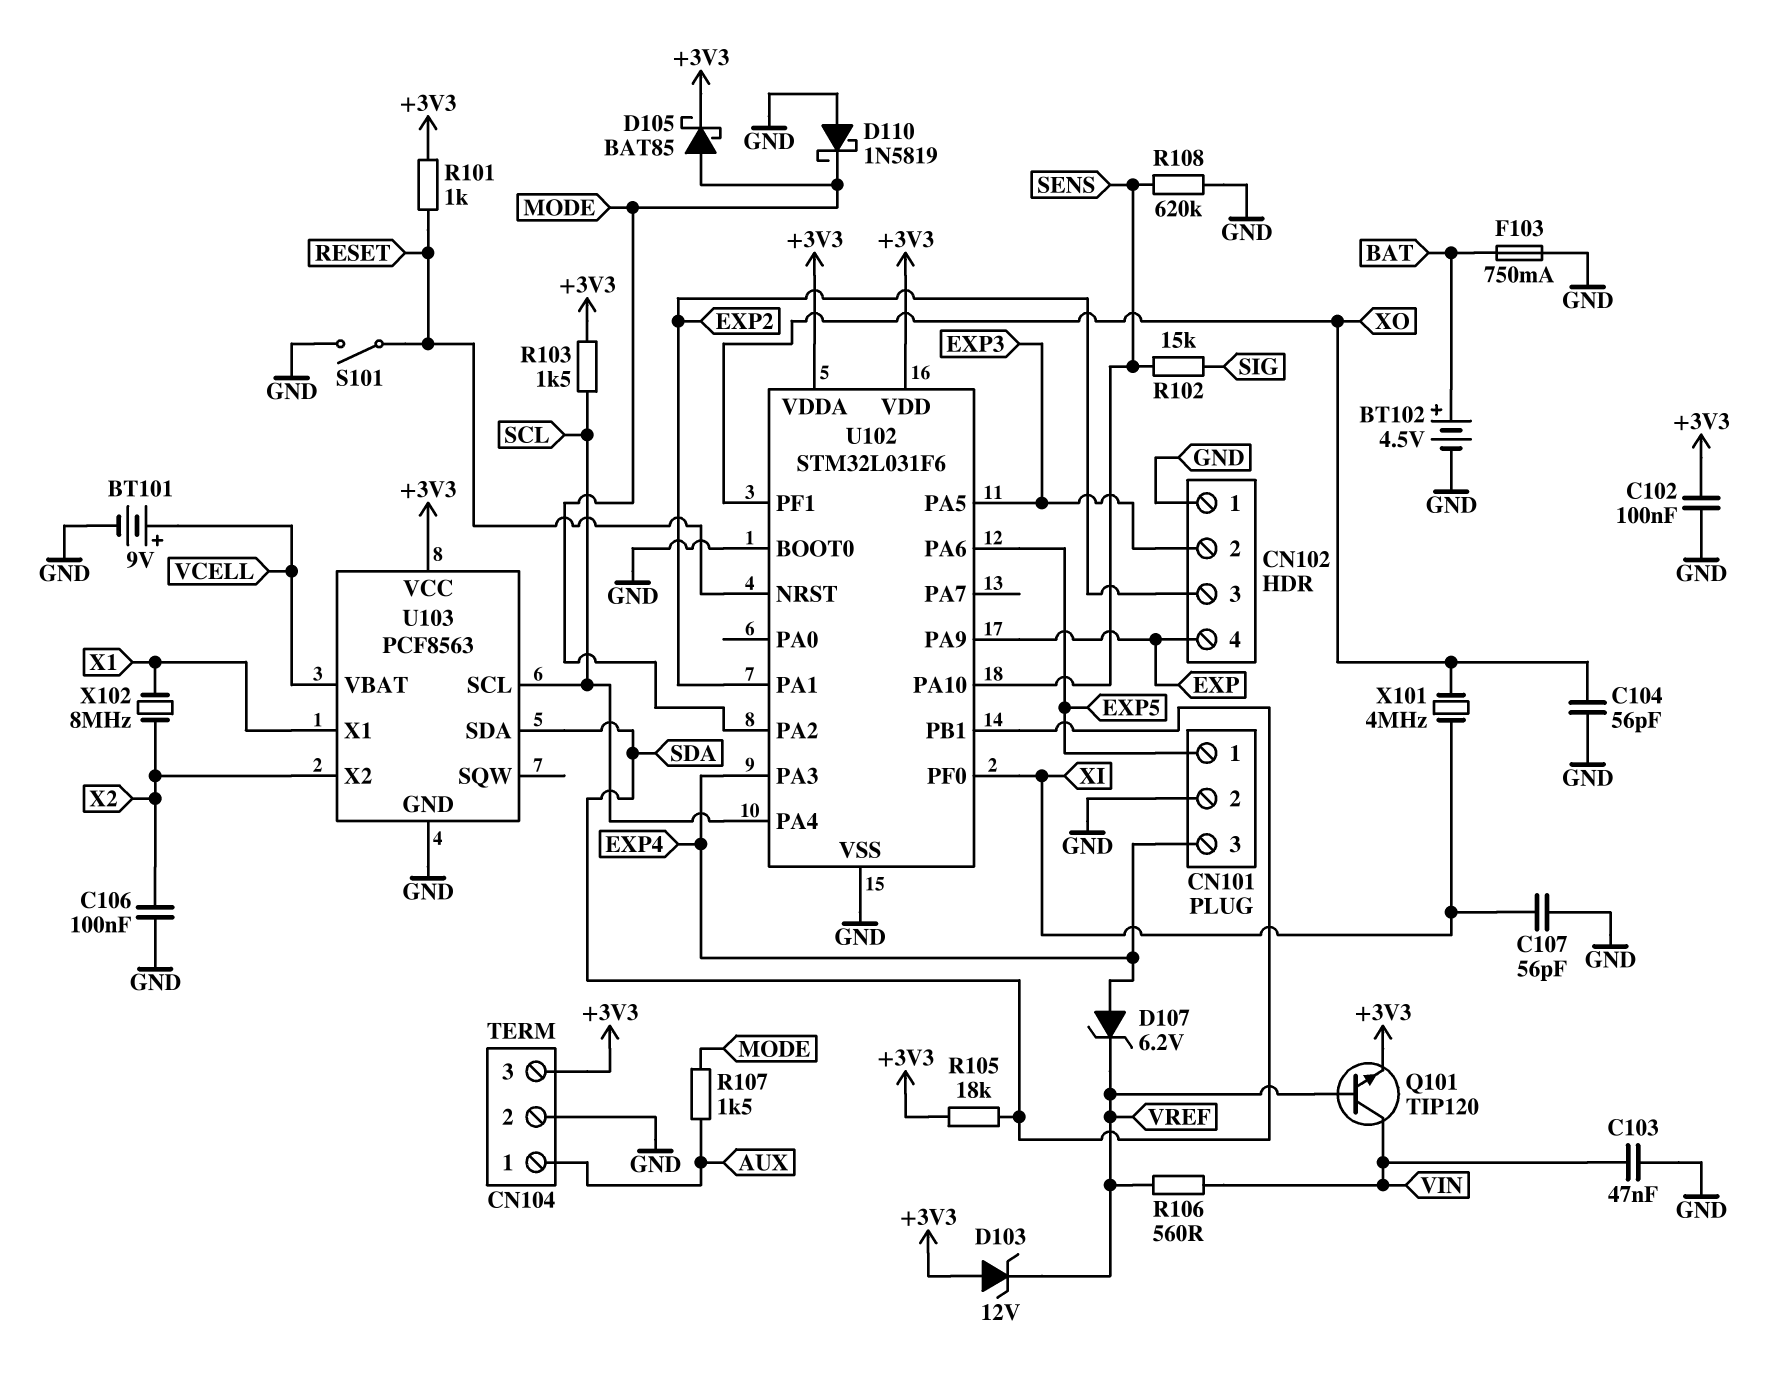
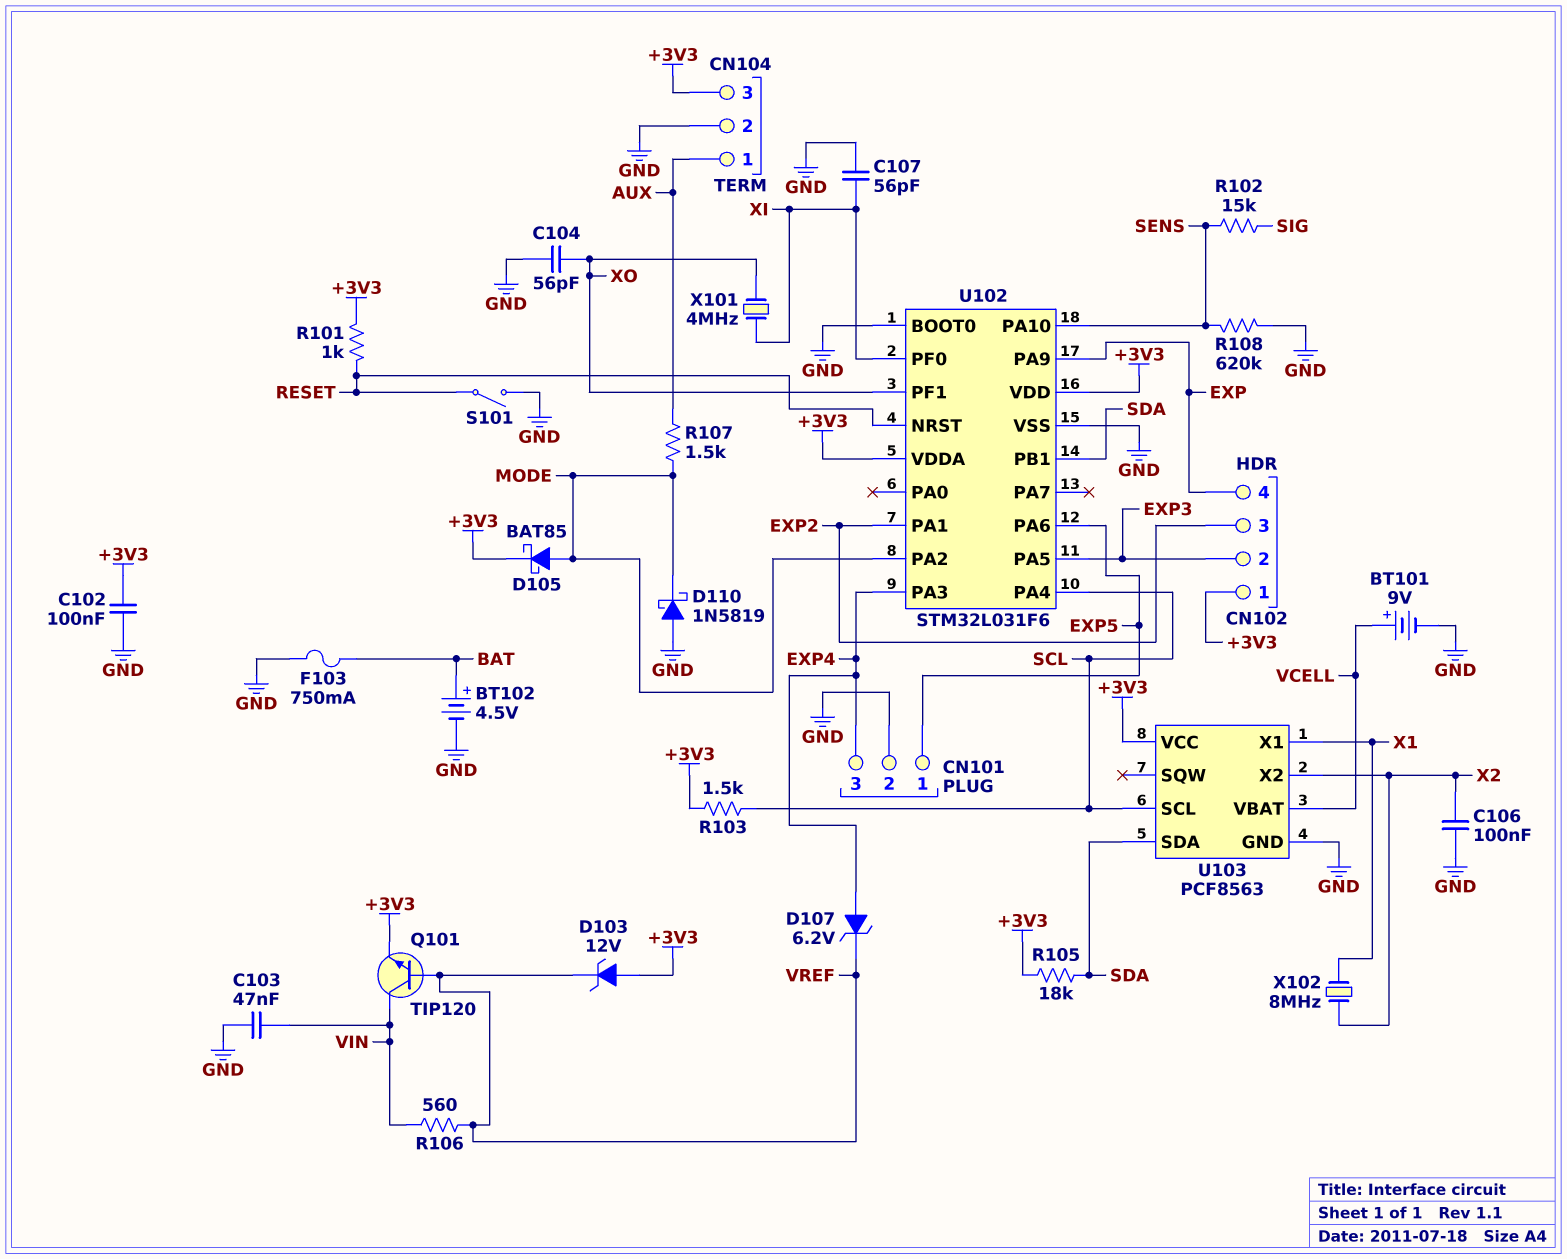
CN102 pin 1: GND -> +3V3

